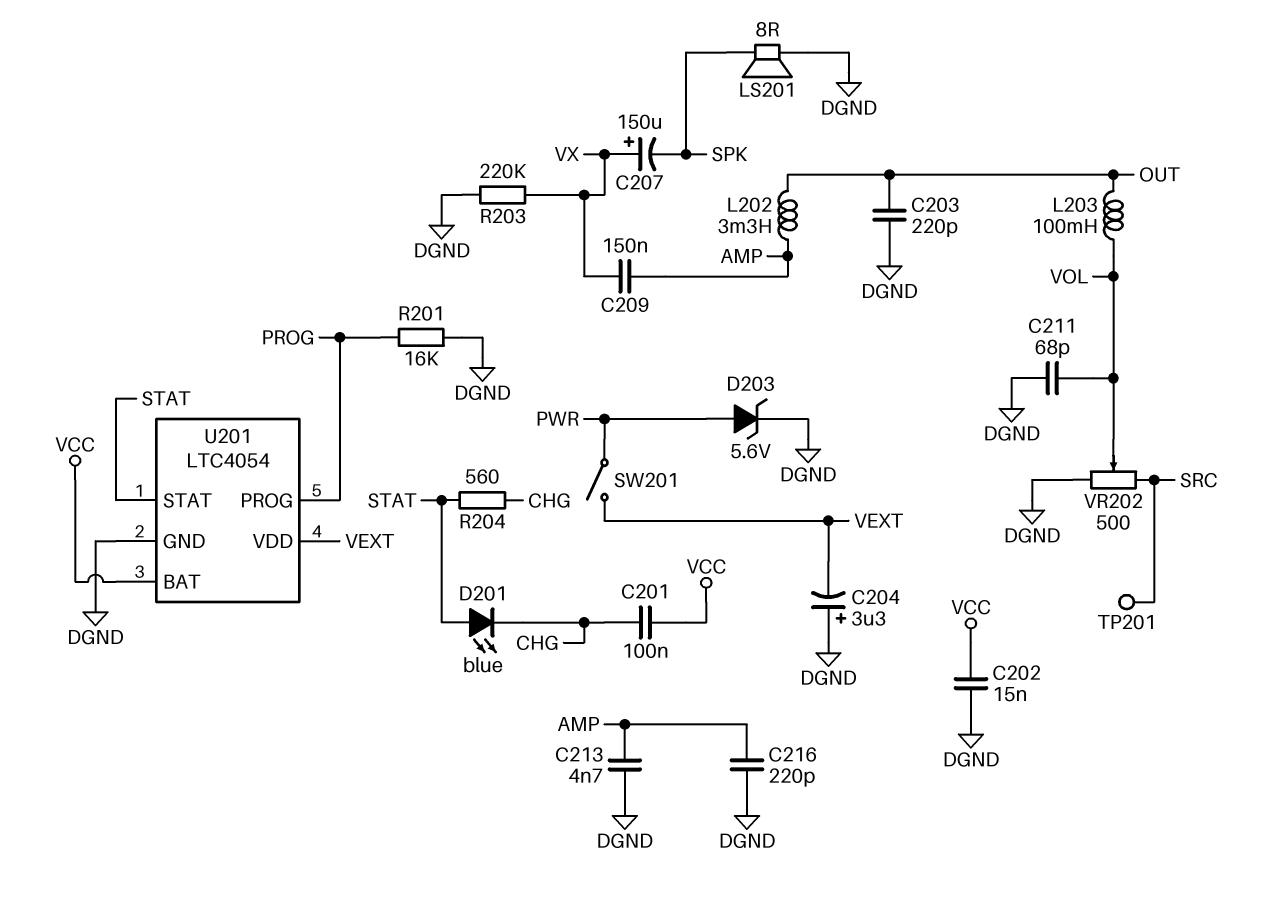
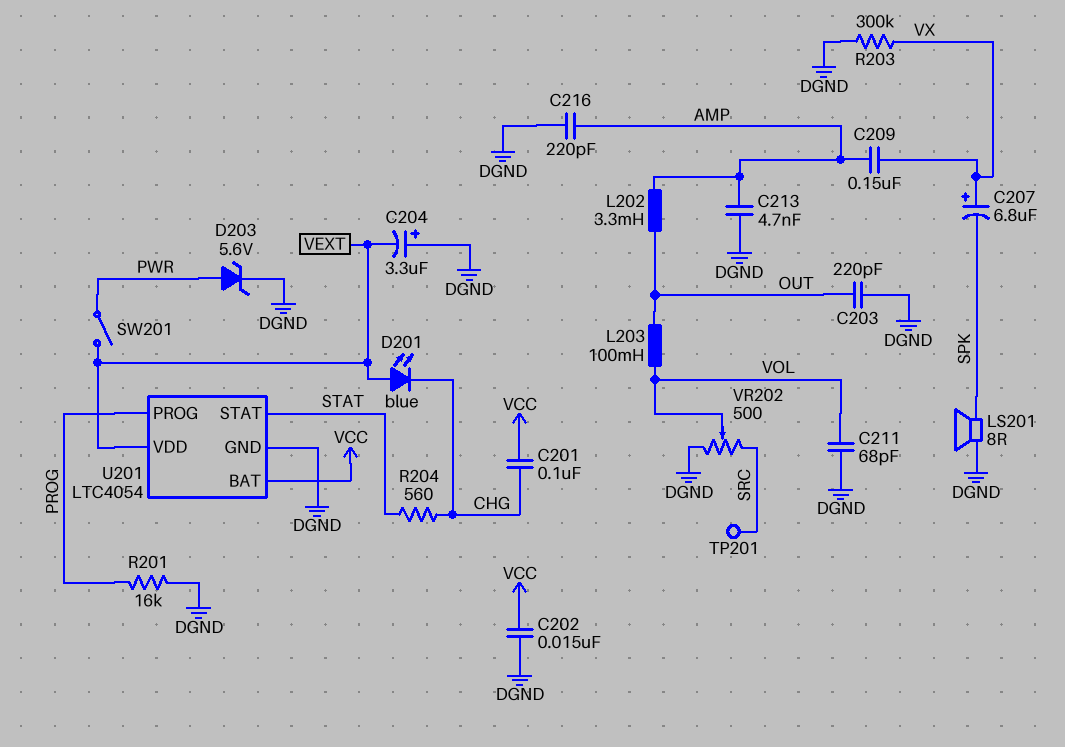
C207: 150uF (plus VX, minus SPK) -> 6.8uF (plus VX, minus SPK)
D201: LED blue (A STAT, K CHG) -> LED blue (A VEXT, K CHG)
R203: 220k (DGND, VX) -> 300k (DGND, VX)

